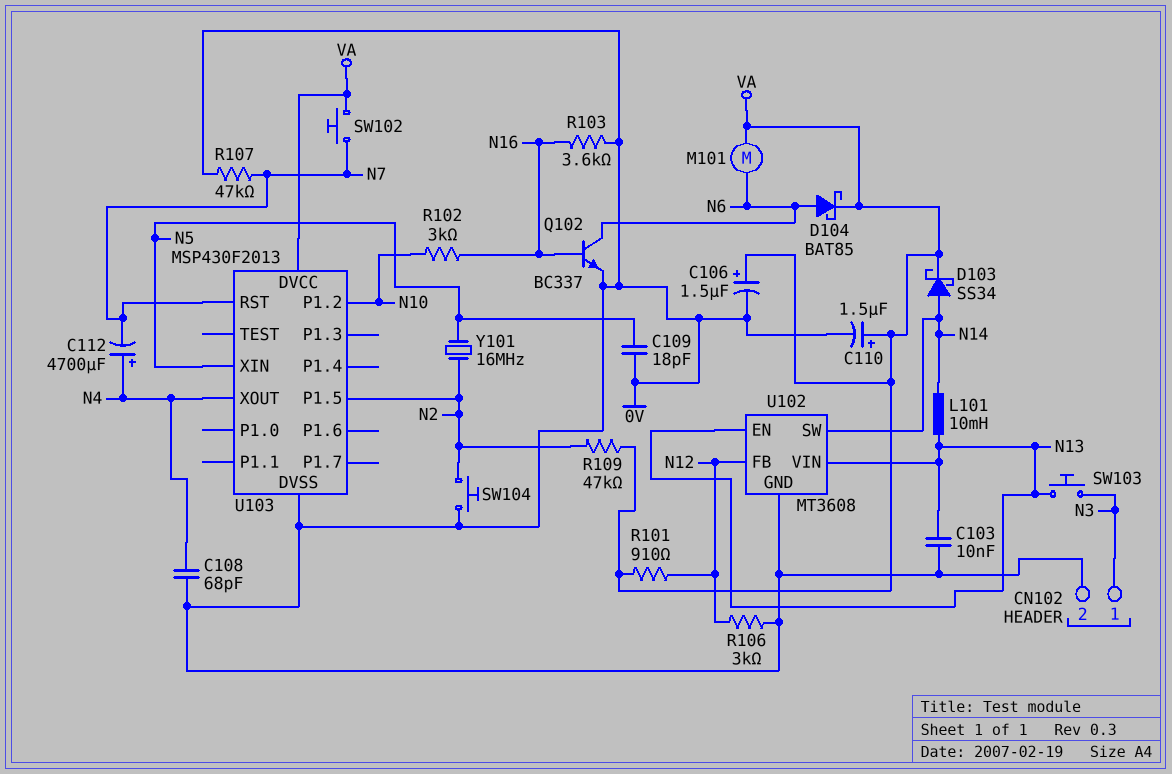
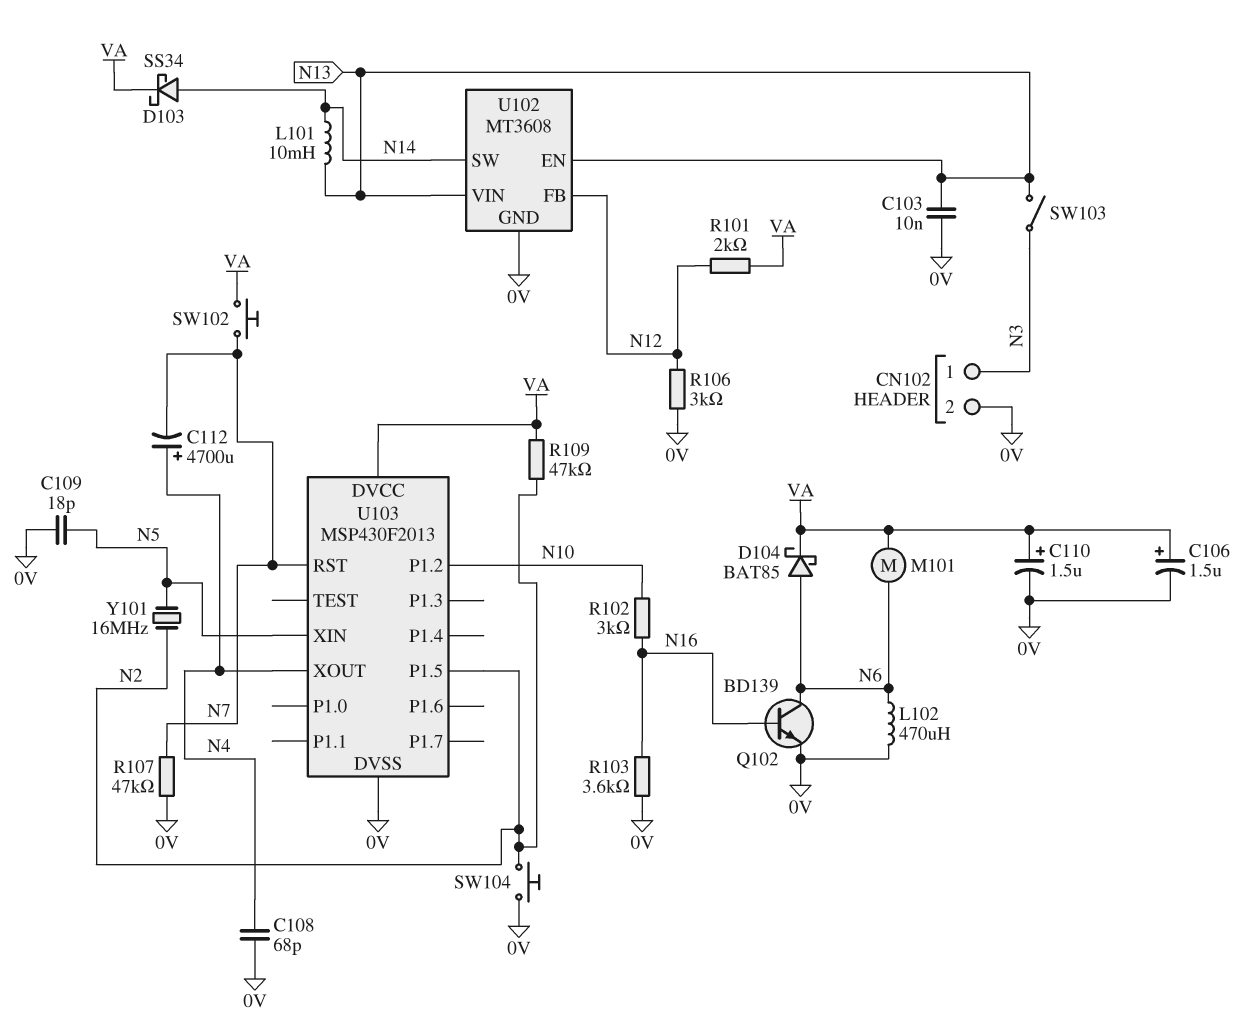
L102: none -> 470uH (0V, N6)
Q102: NPN BC337 (B N16, C N6, E 0V) -> NPN BD139 (B N16, C N6, E 0V)
R101: 910 (N12, VA) -> 2k (N12, VA)
SW103: button (N3, N13) -> switch (N3, N13)

